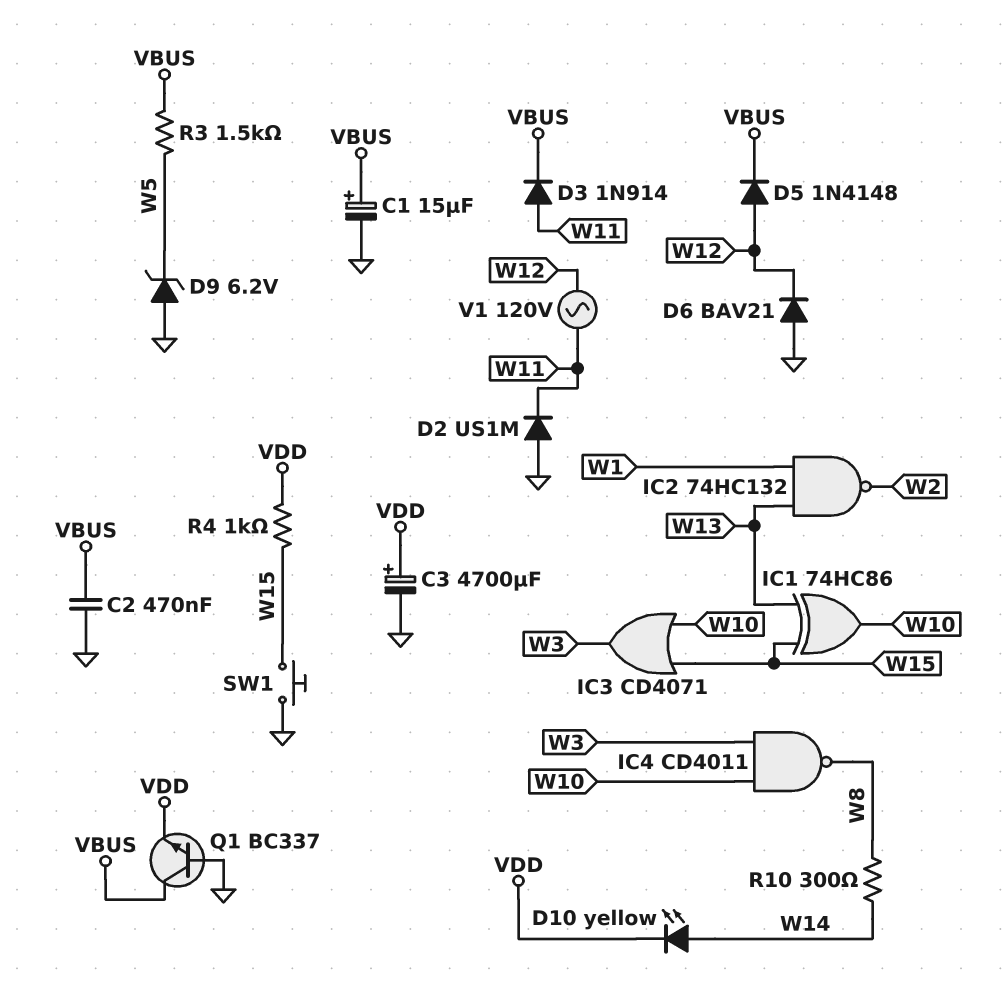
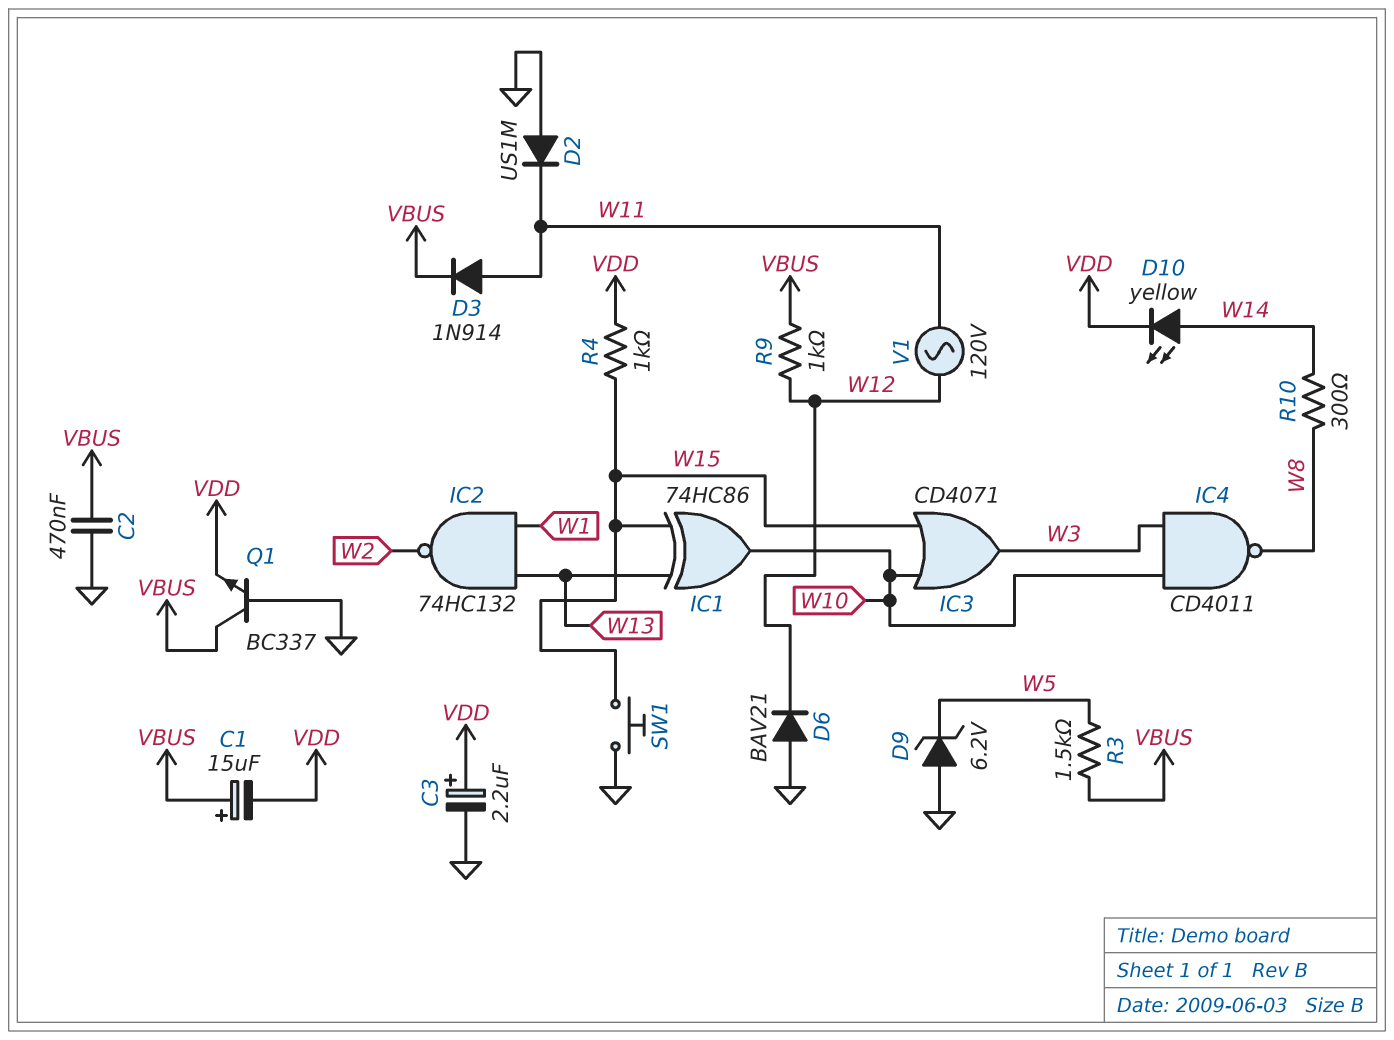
C1: 15uF (plus VBUS, minus GND) -> 15uF (plus VBUS, minus VDD)
C3: 4700uF (plus VDD, minus GND) -> 2.2uF (plus VDD, minus GND)
D5: diode 1N4148 (A W12, K VBUS) -> none
R9: none -> 1k (VBUS, W12)

